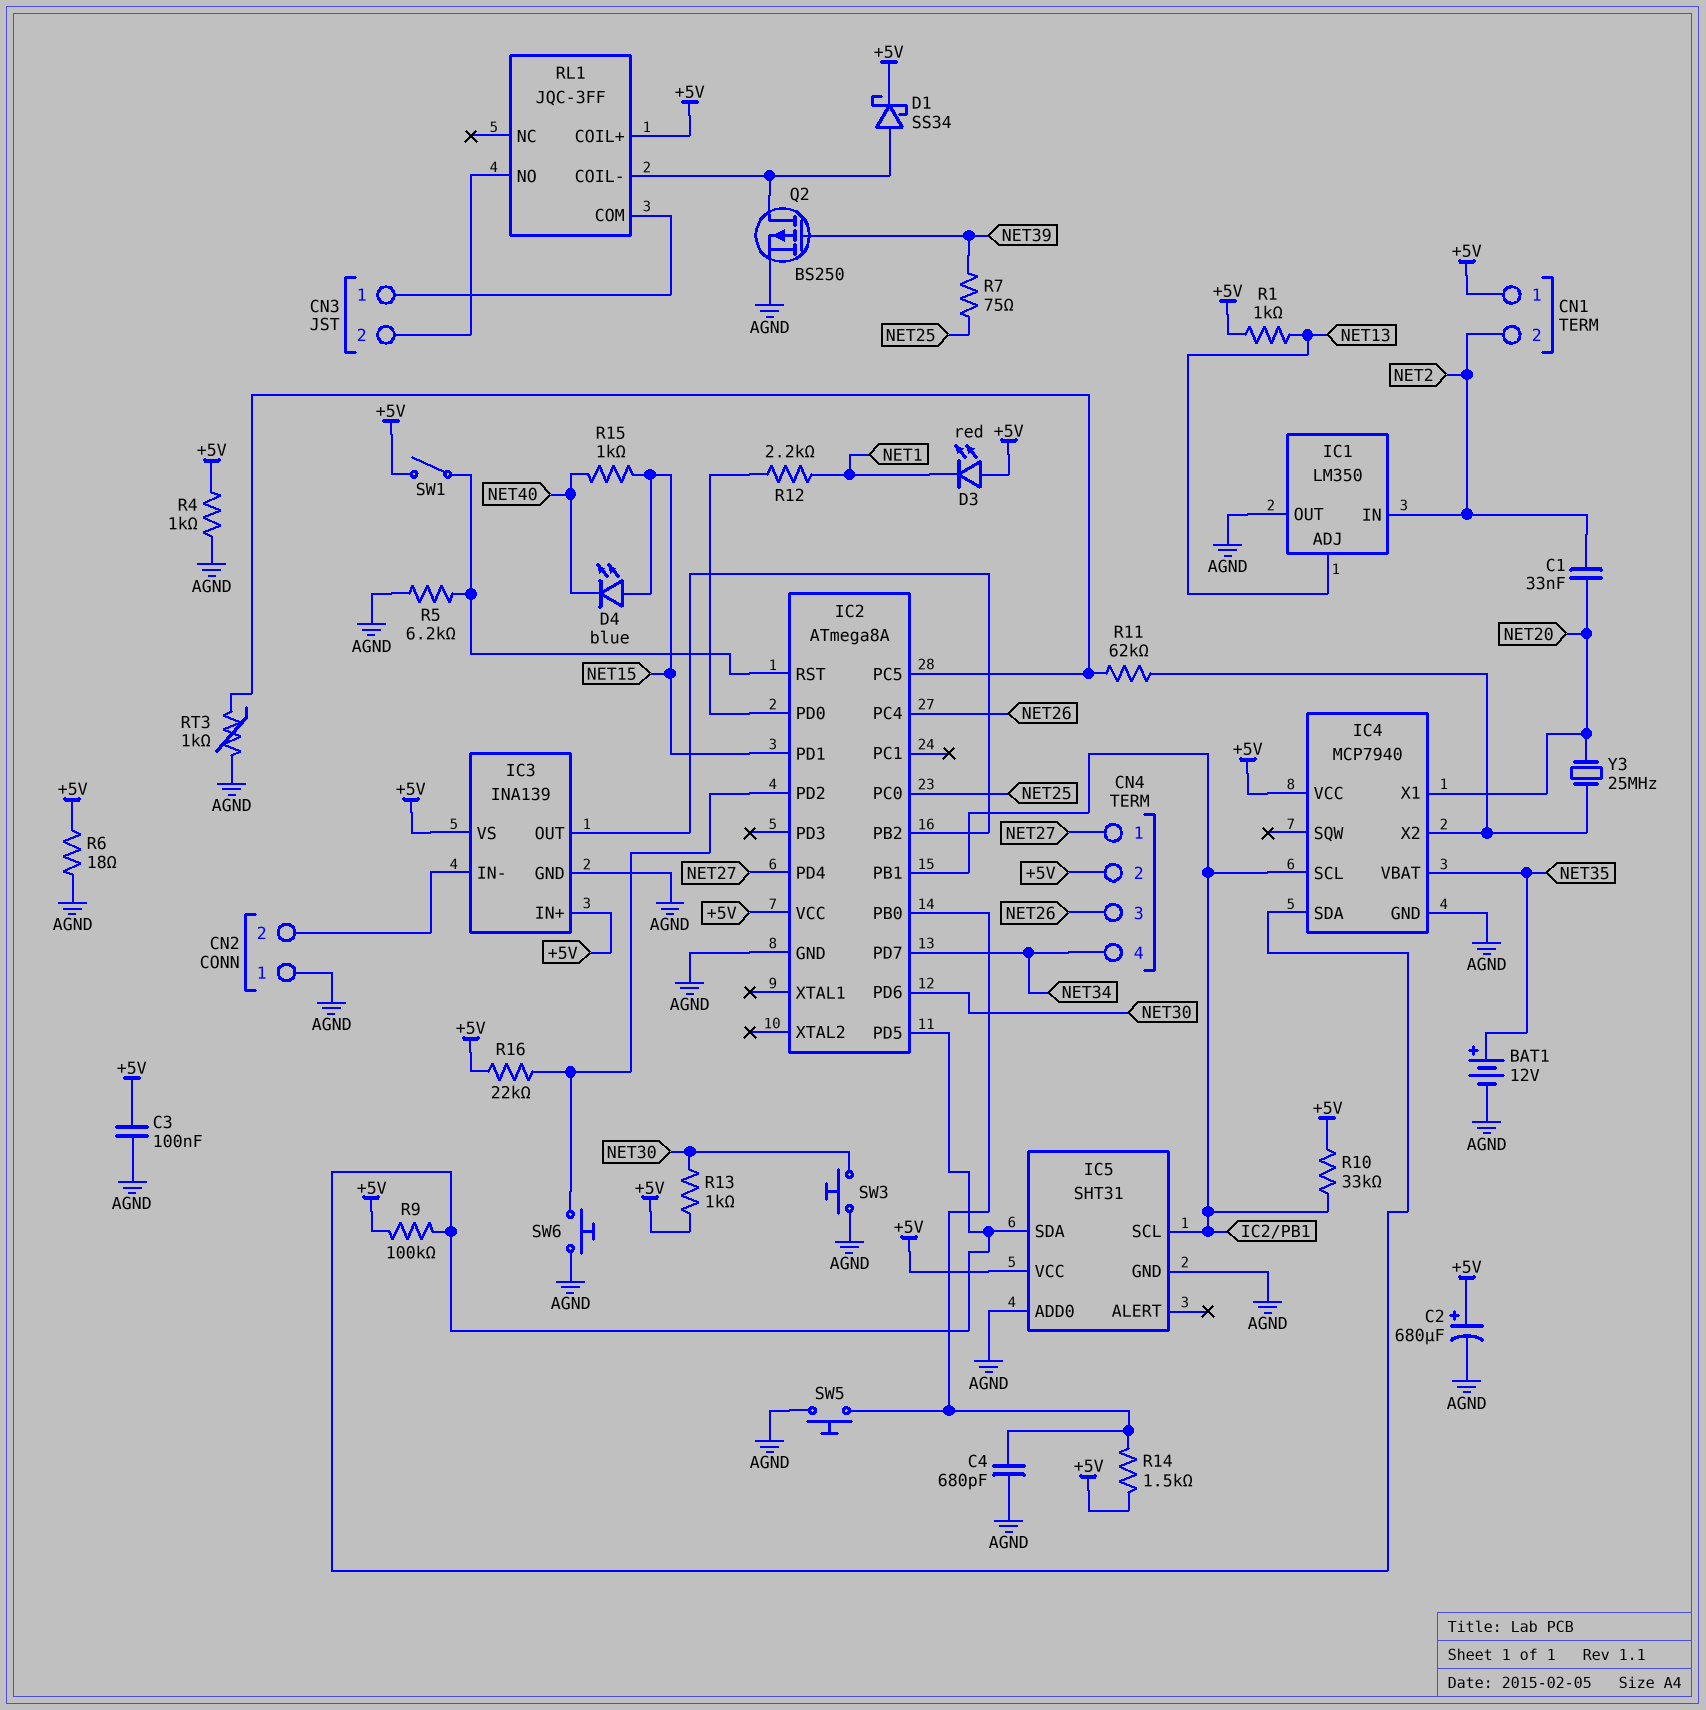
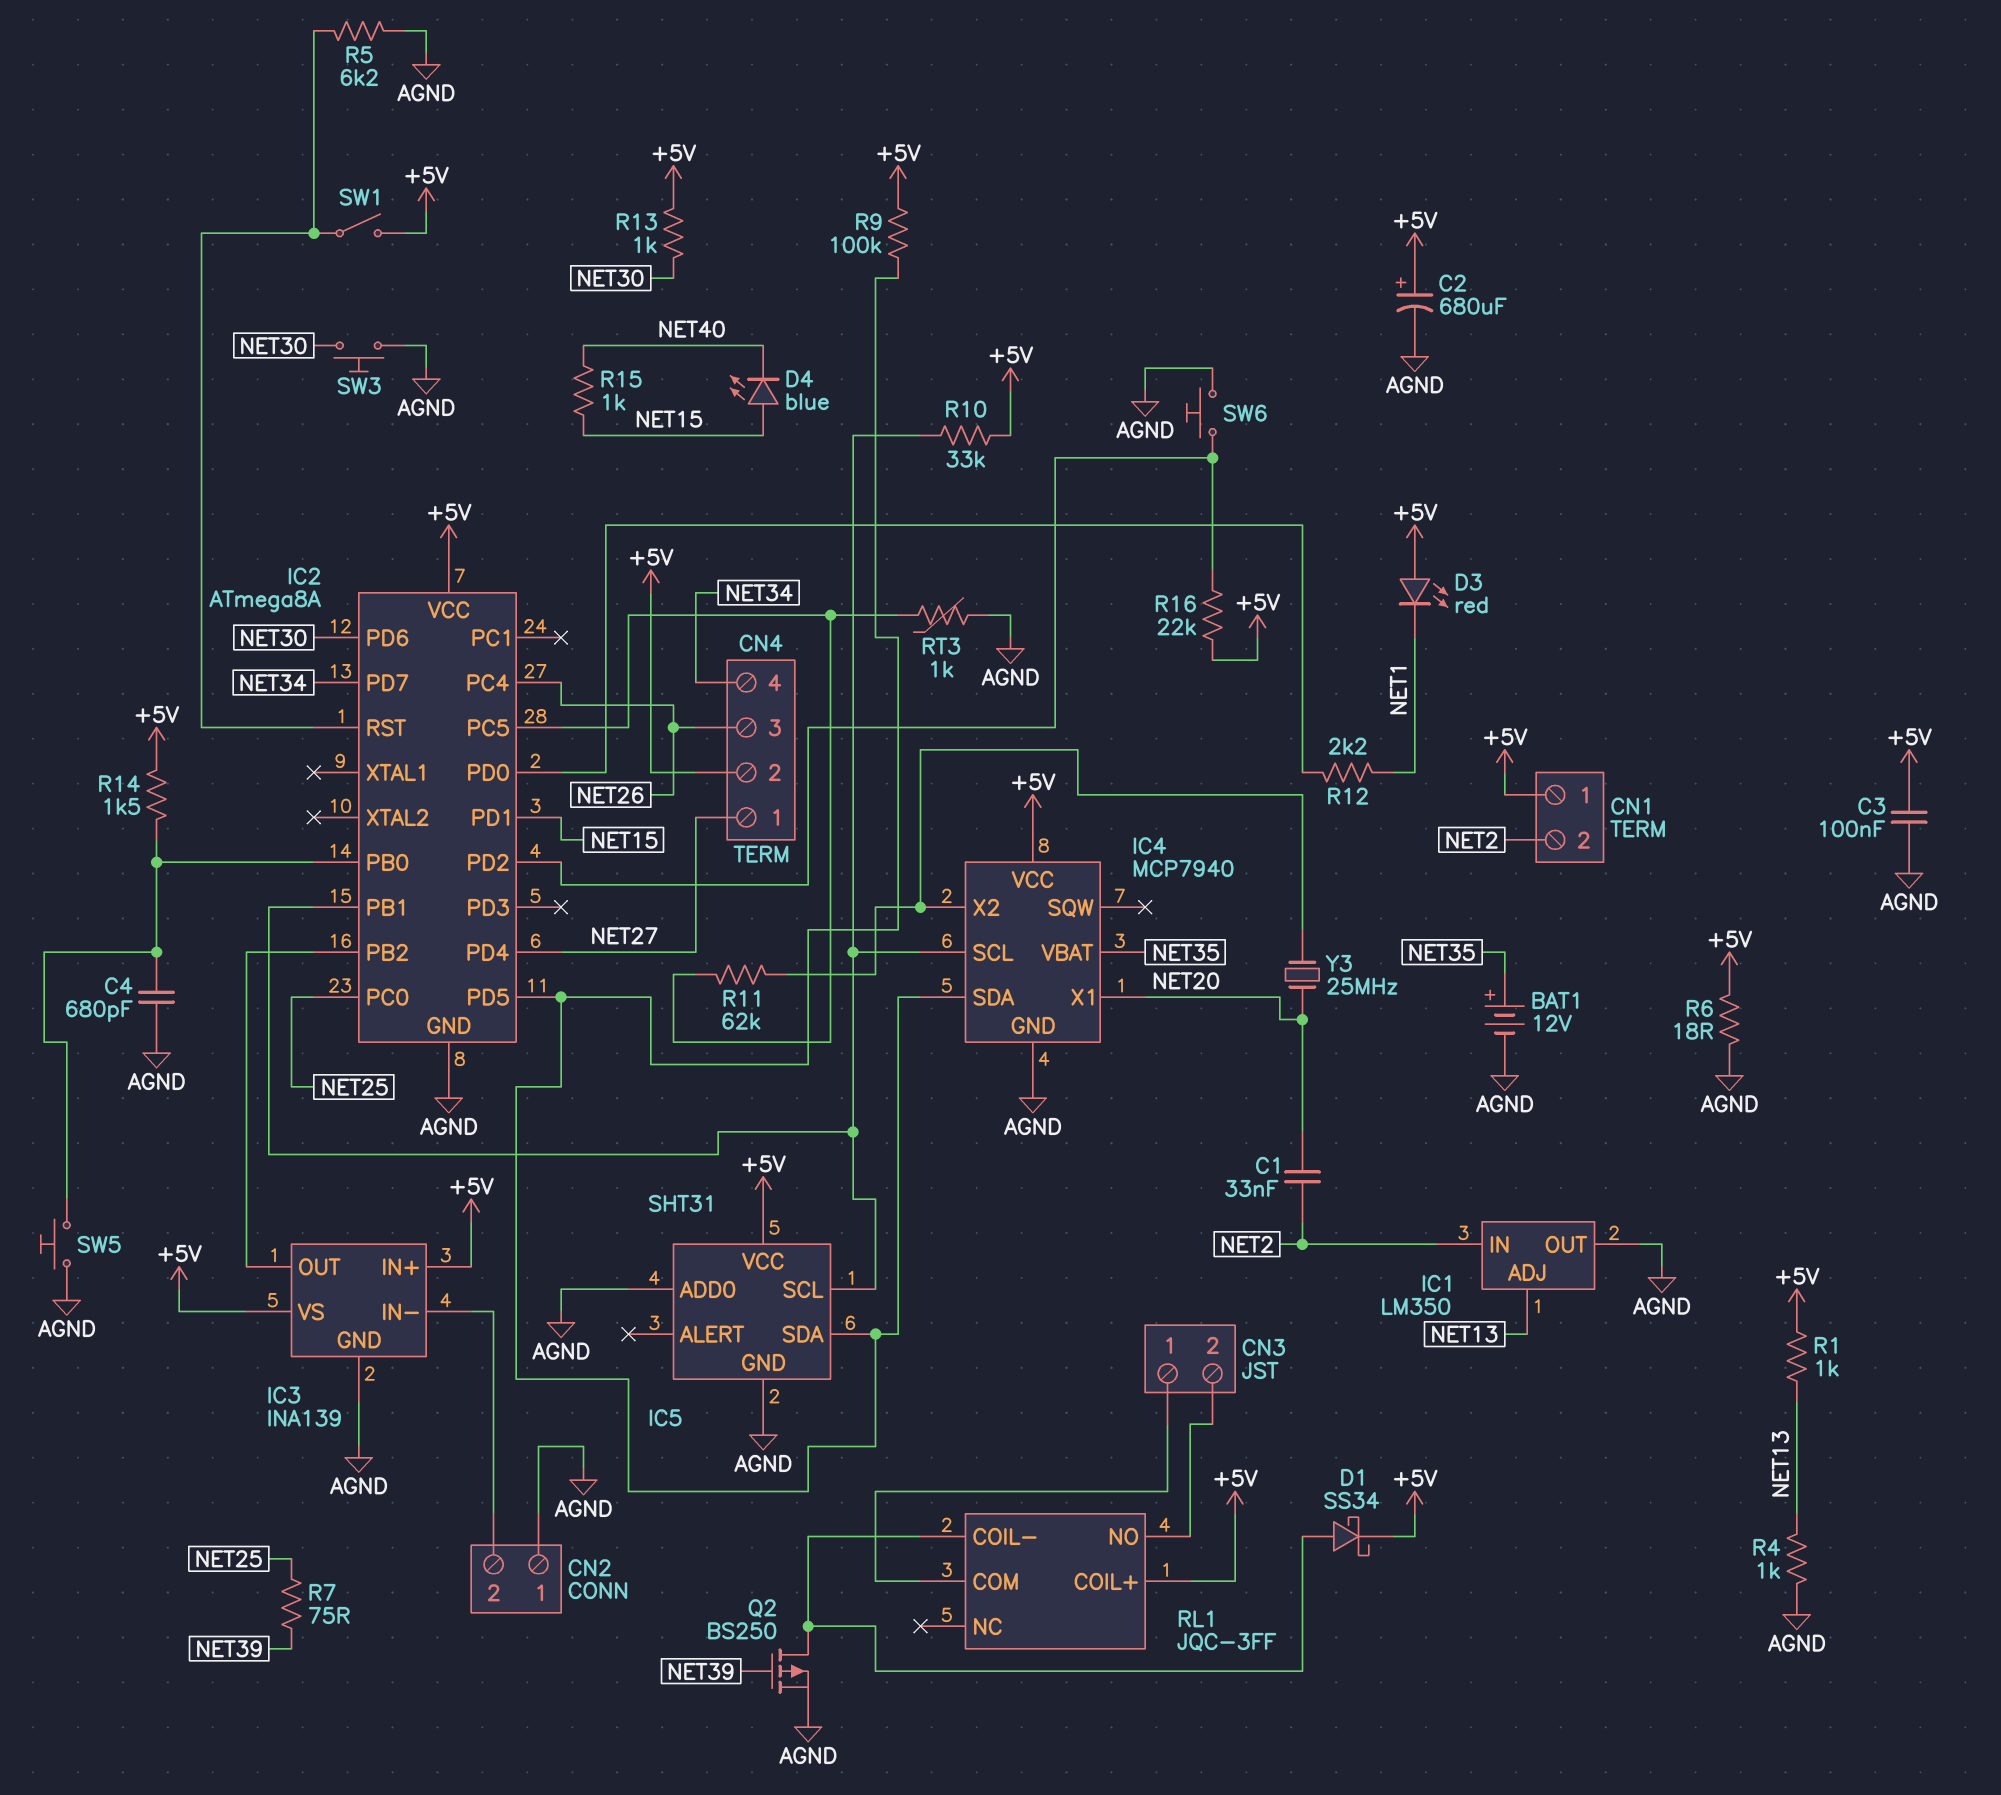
R4: 1k (+5V, AGND) -> 1k (AGND, NET13)

